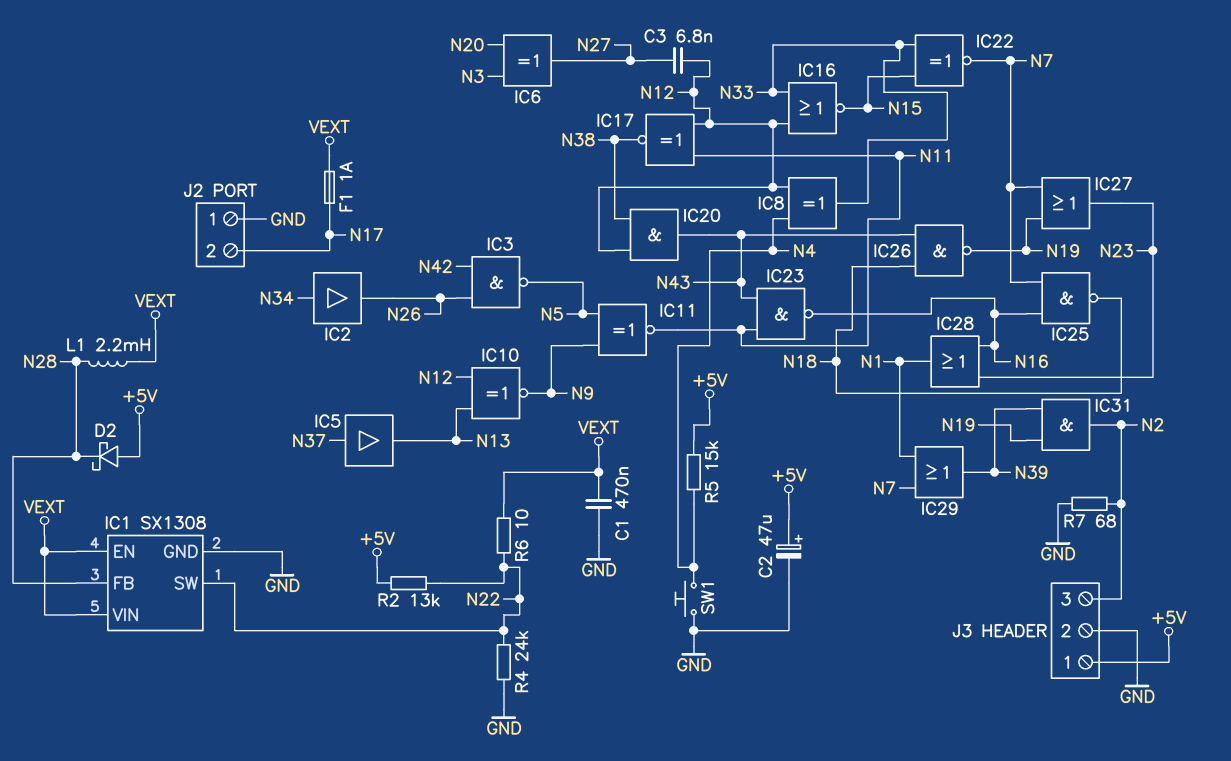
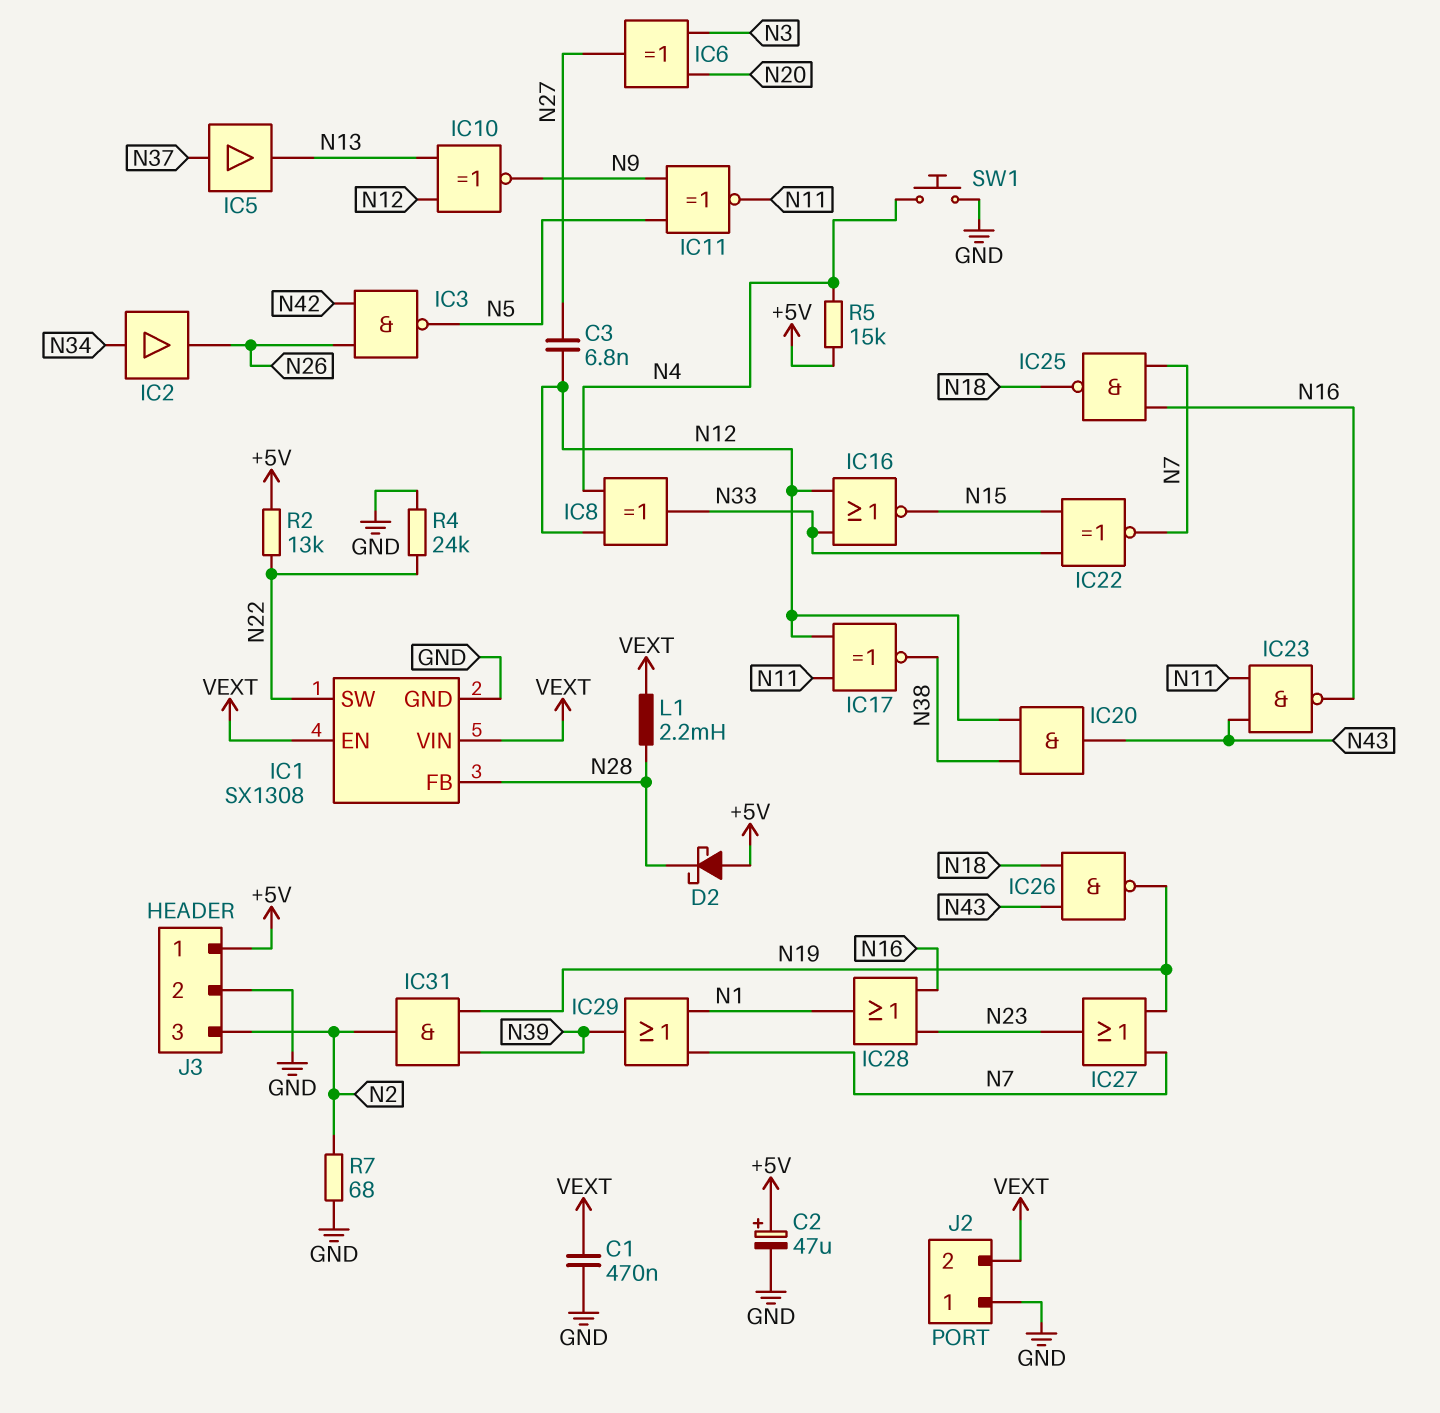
F1: 1A (N17, VEXT) -> none
J2 pin 2: N17 -> VEXT
R6: 10 (N22, VEXT) -> none

